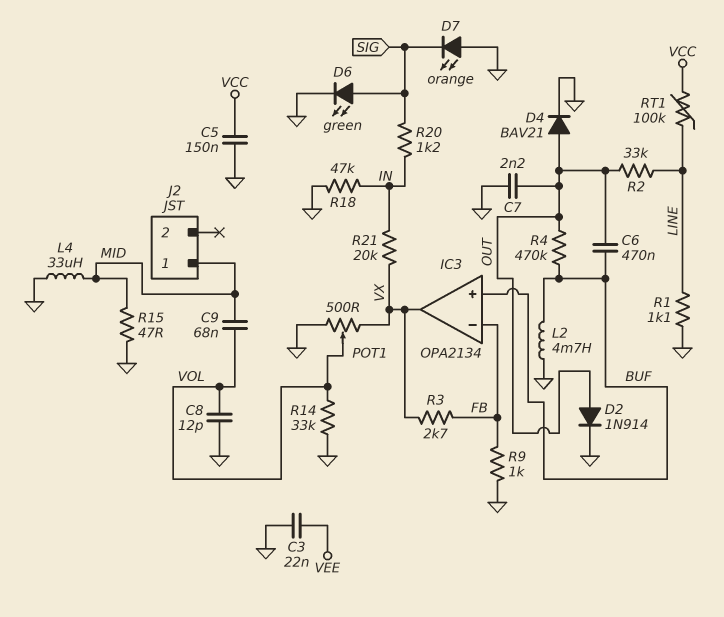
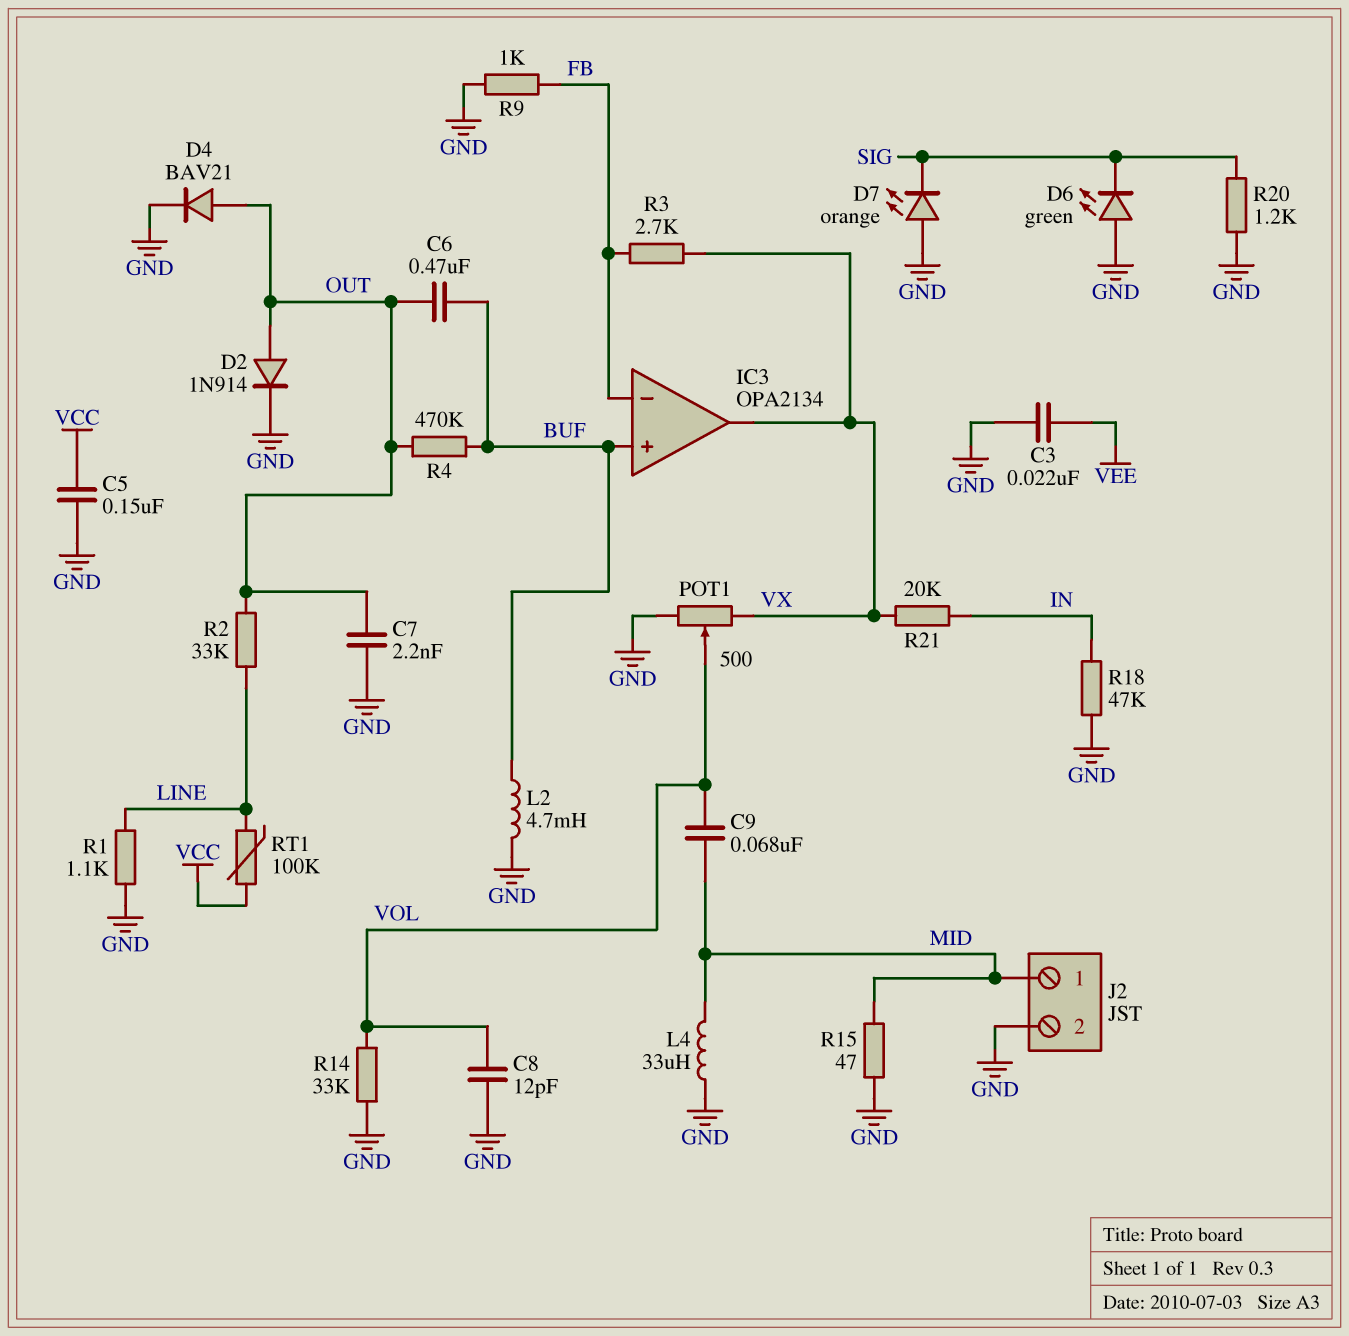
D6: LED green (A SIG, K GND) -> LED green (A GND, K SIG)
J2 pin 2: none -> GND
R20: 1.2k (IN, SIG) -> 1.2k (GND, SIG)

